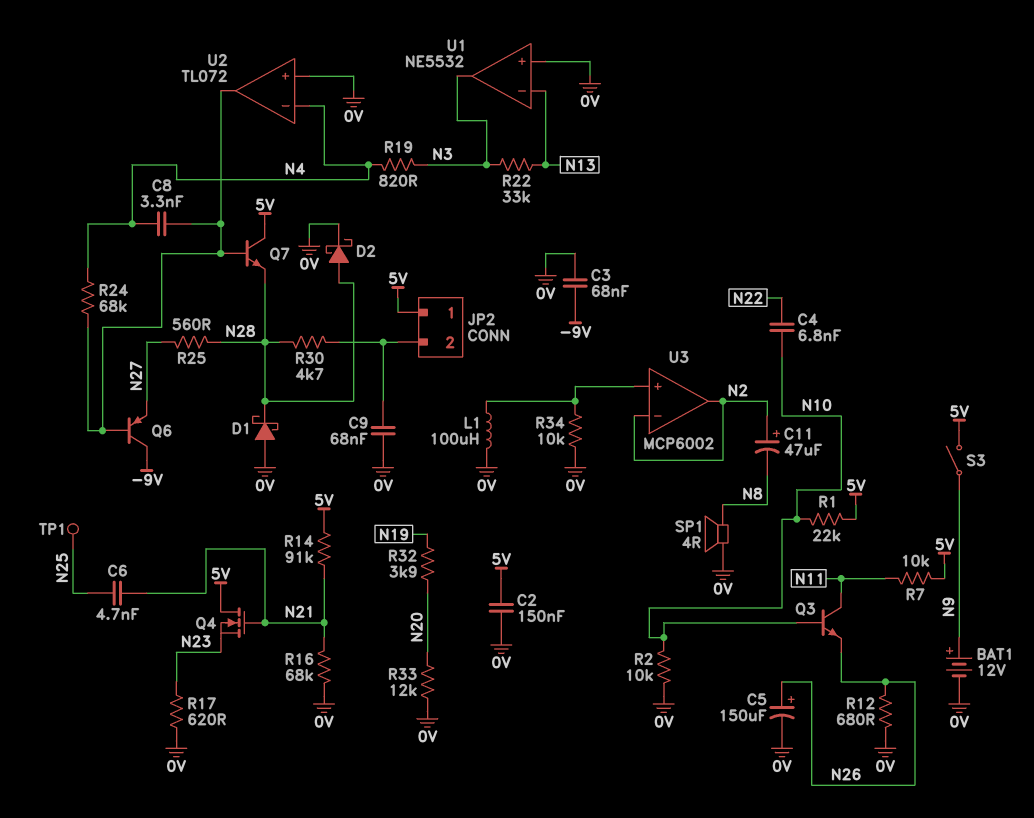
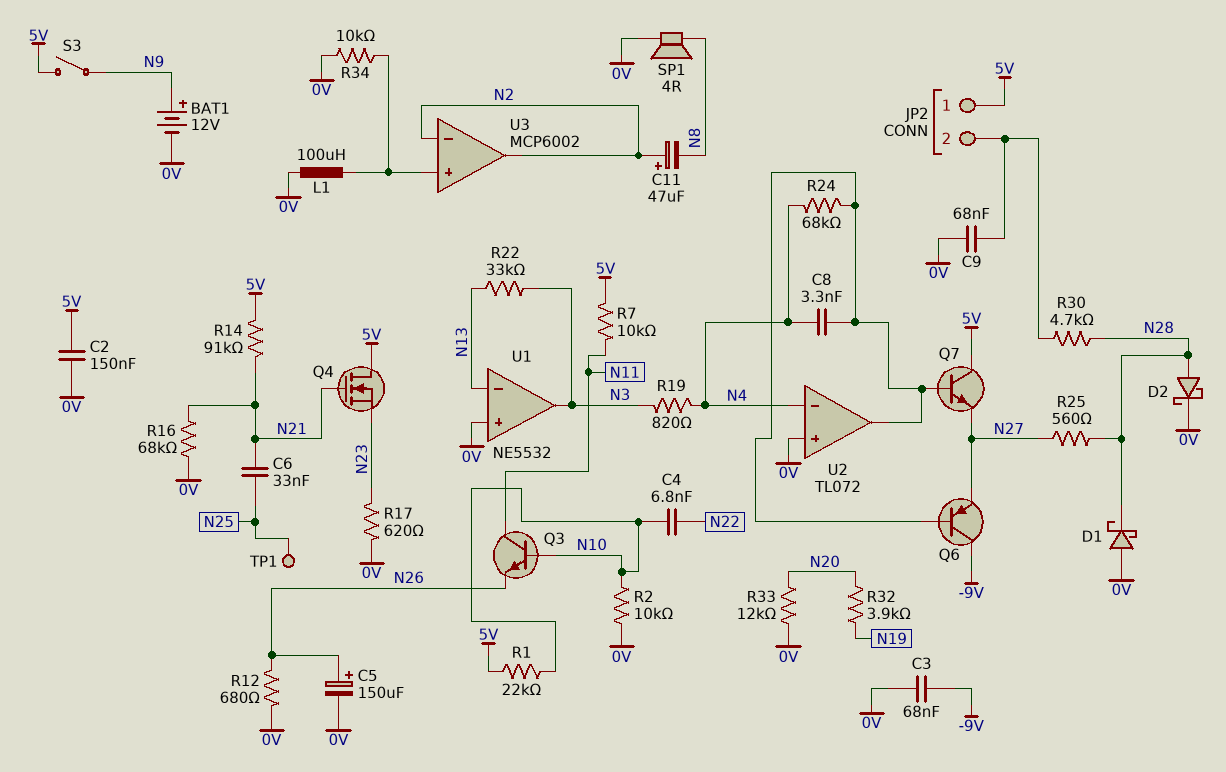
C6: 4.7nF (N21, N25) -> 33nF (N21, N25)
Q7: NPN (B U2/out, C 5V, E N28) -> NPN (B U2/out, C 5V, E N27)

